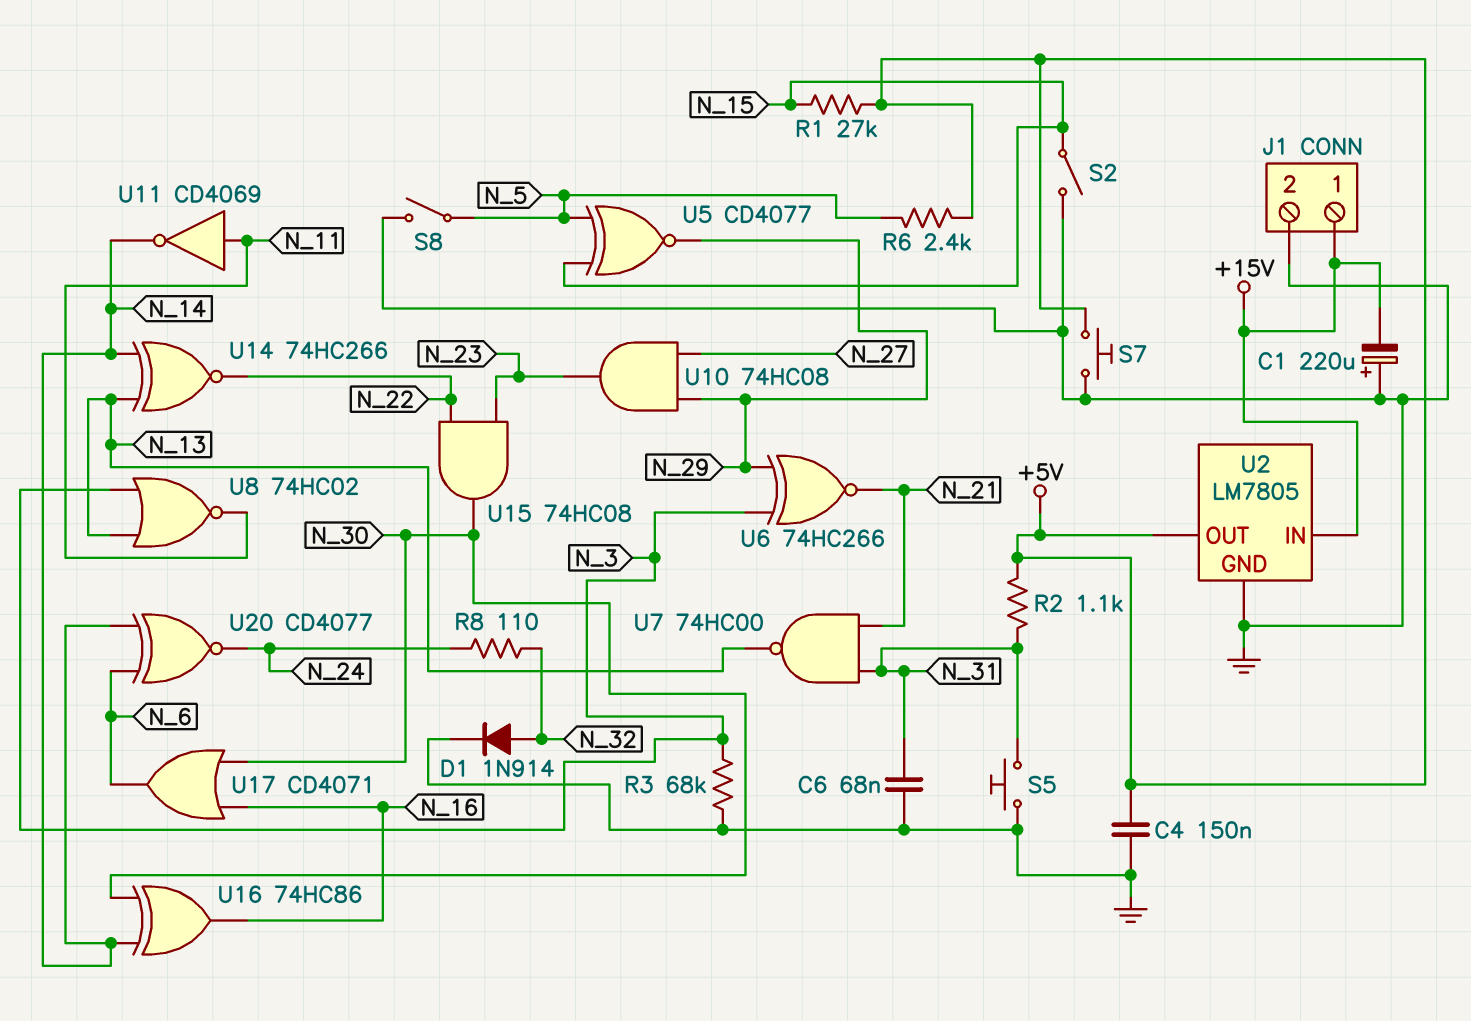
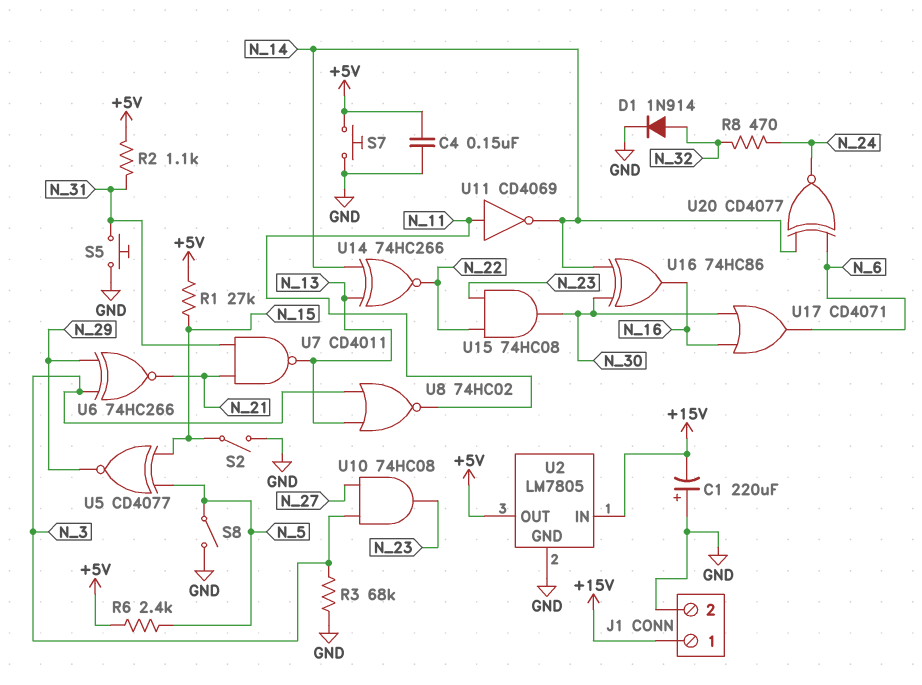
C6: 68nF (GND, N_31) -> none
R8: 110 (N_24, N_32) -> 470 (N_24, N_32)
U7: NAND 74HC00 (in N_21, in N_31, out N_13) -> NAND CD4011 (in N_21, in N_31, out N_13)
U10: AND 74HC08 (in N_27, in N_29, out N_23) -> AND 74HC08 (in N_3, in N_27, out N_23)

